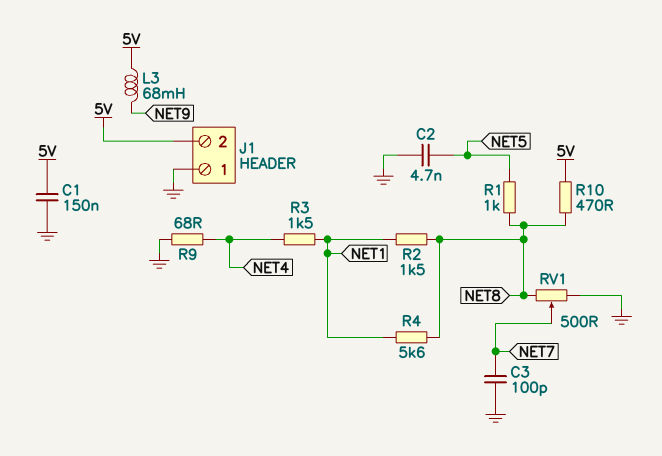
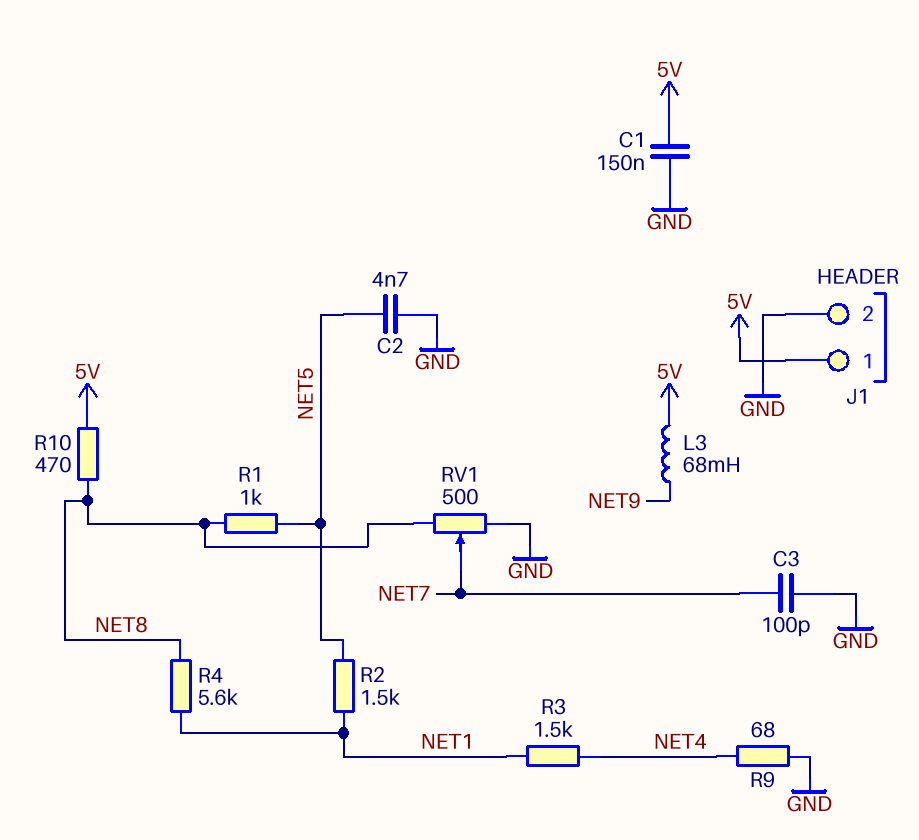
J1 pin 1: GND -> 5V
J1 pin 2: 5V -> GND
R2: 1.5k (NET1, NET8) -> 1.5k (NET1, NET5)

